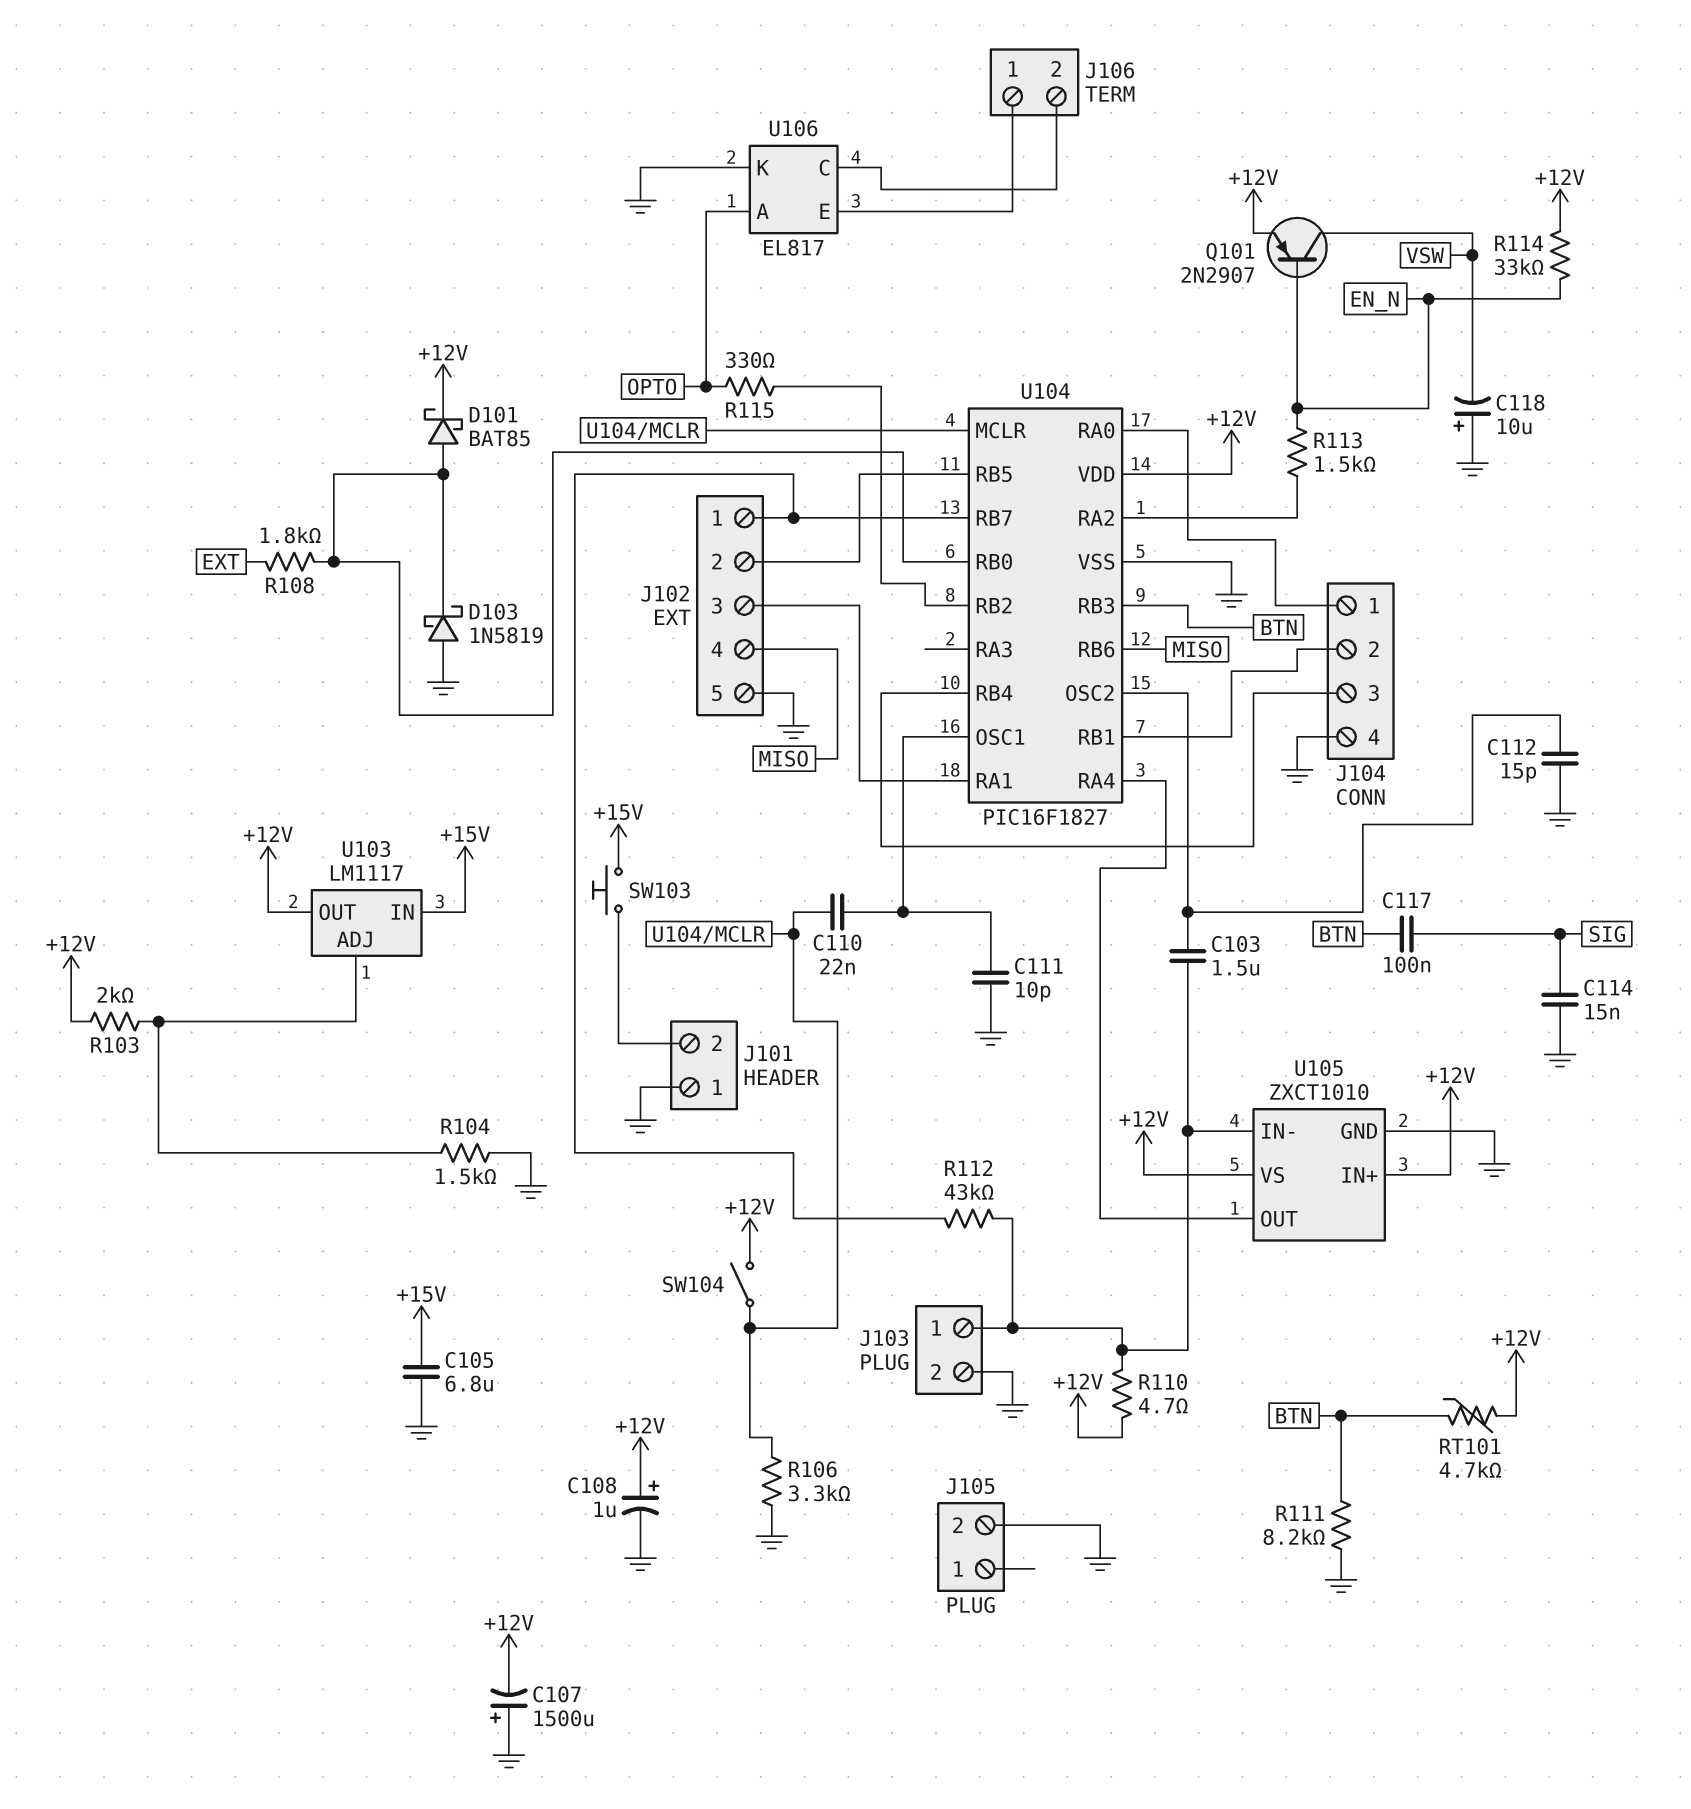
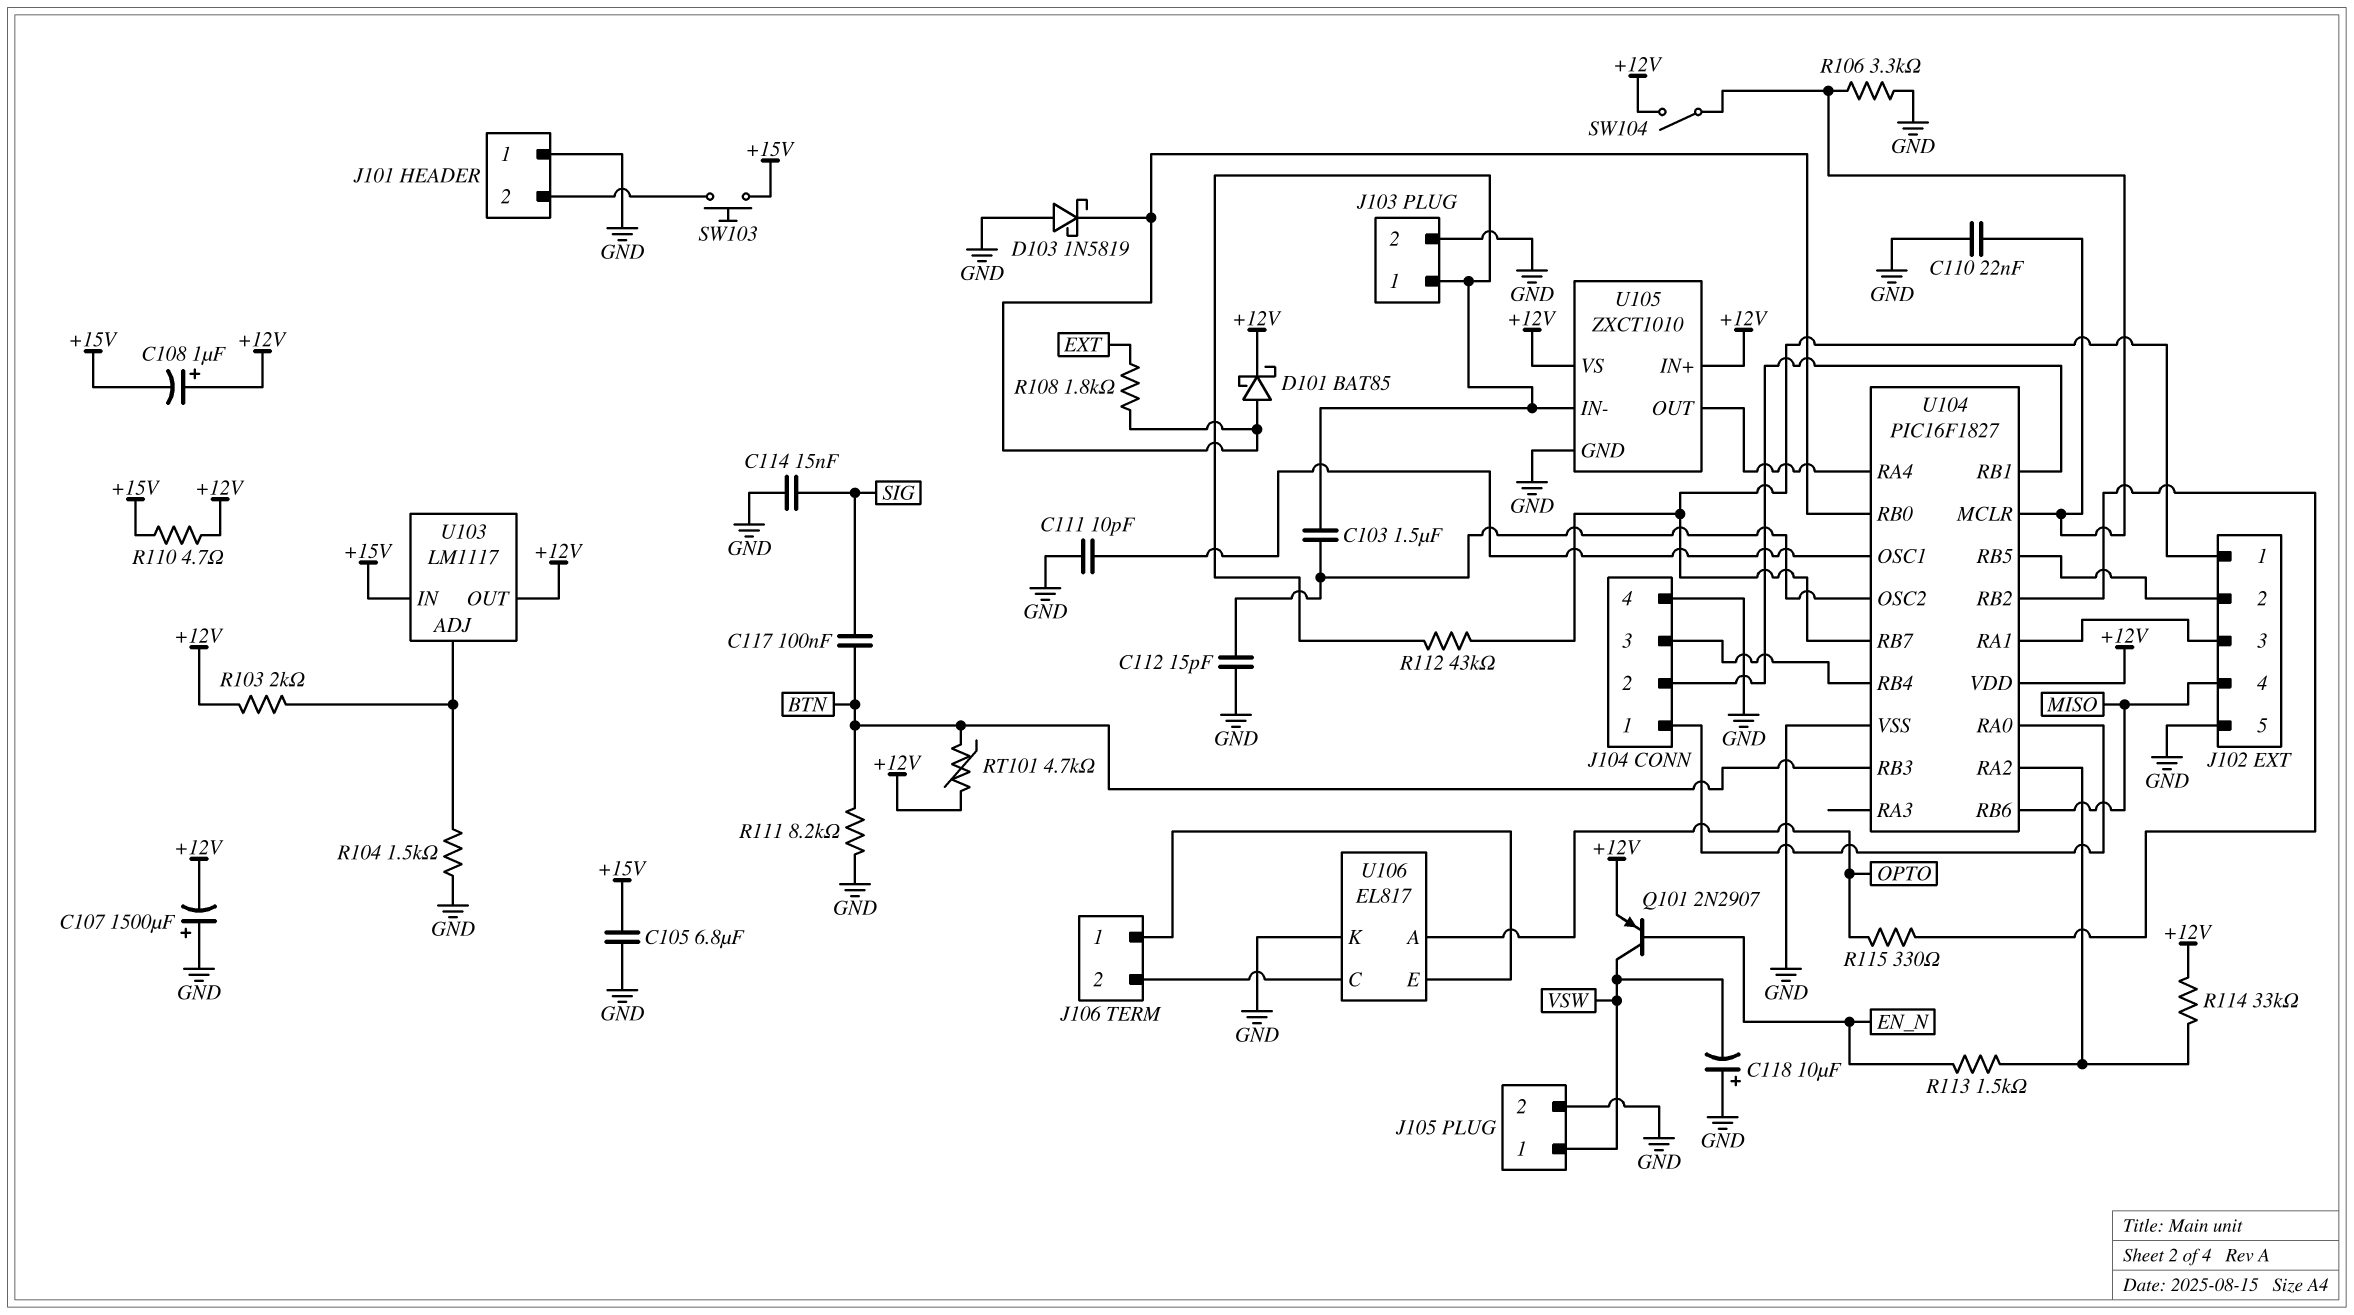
C108: 1uF (plus +12V, minus GND) -> 1uF (plus +12V, minus +15V)
C110: 22nF (U104/MCLR, U104/OSC1) -> 22nF (GND, U104/MCLR)
J105 pin 1: none -> VSW
R110: 4.7 (+12V, J103/1) -> 4.7 (+12V, +15V)
R114: 33k (+12V, EN_N) -> 33k (+12V, U104/RA2)

